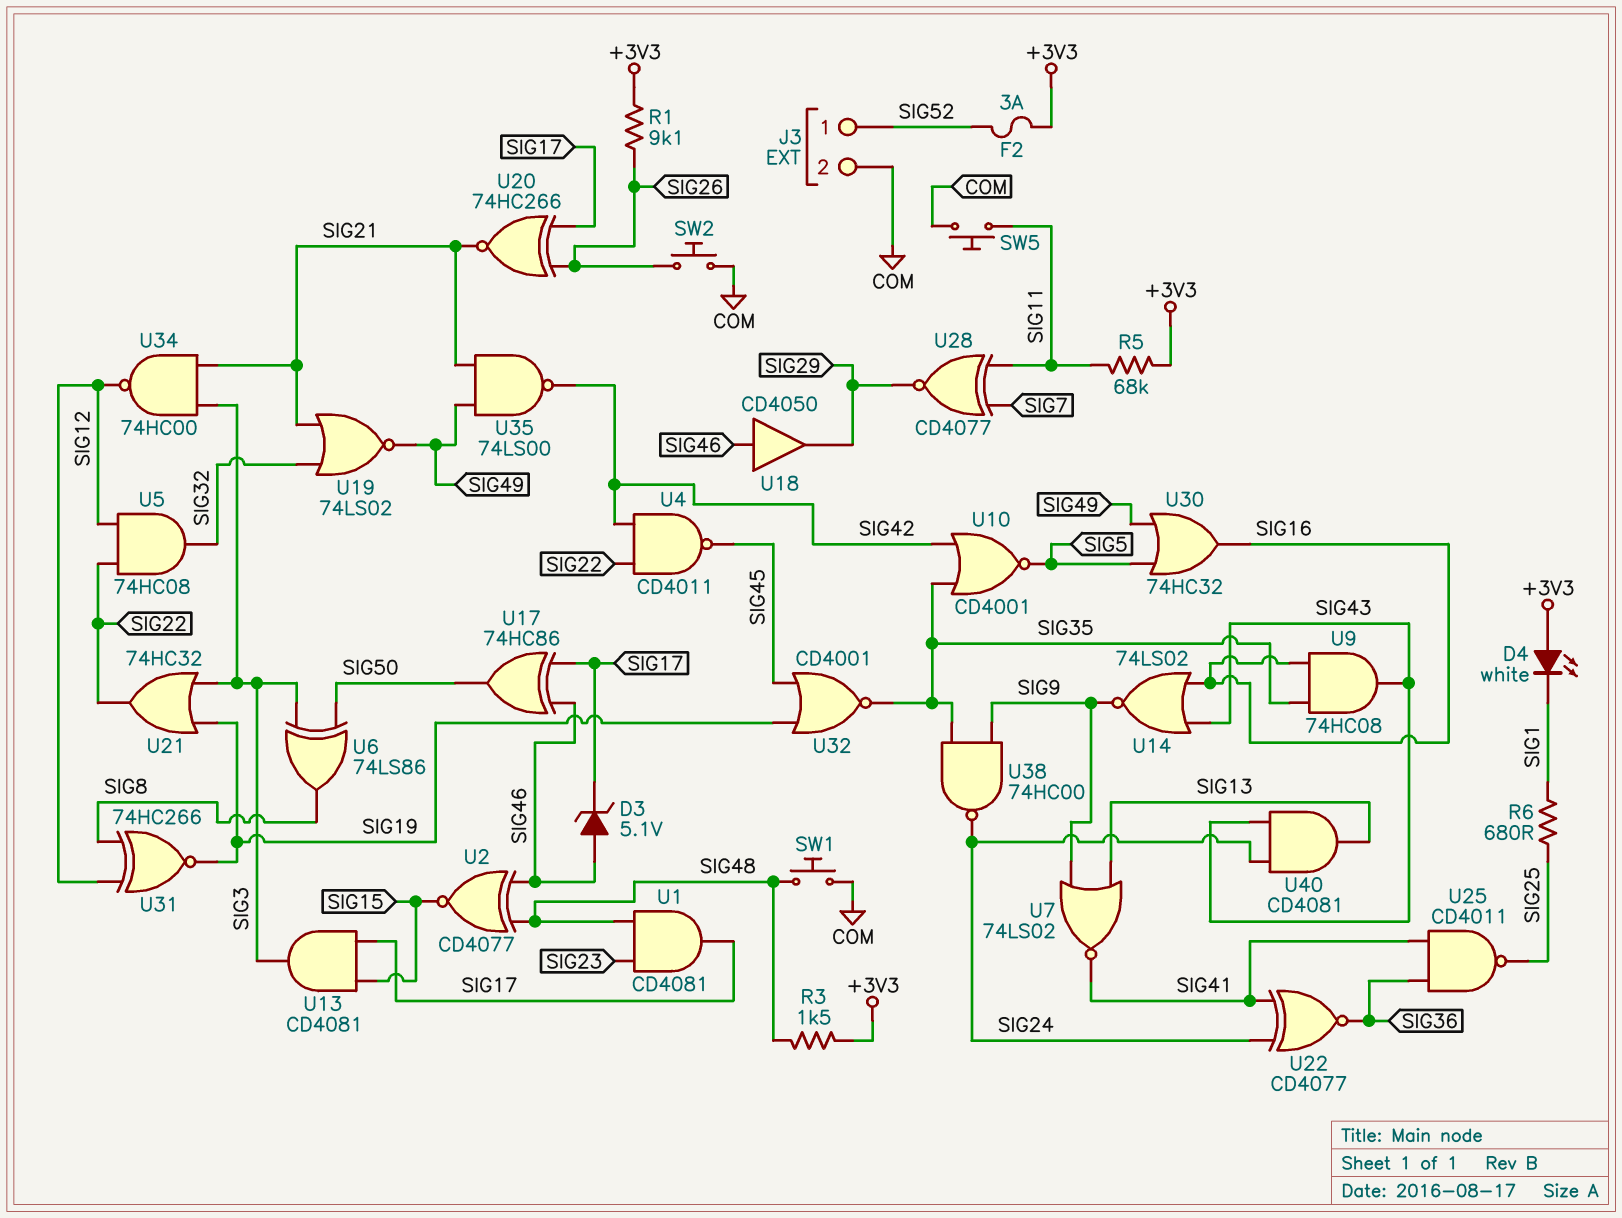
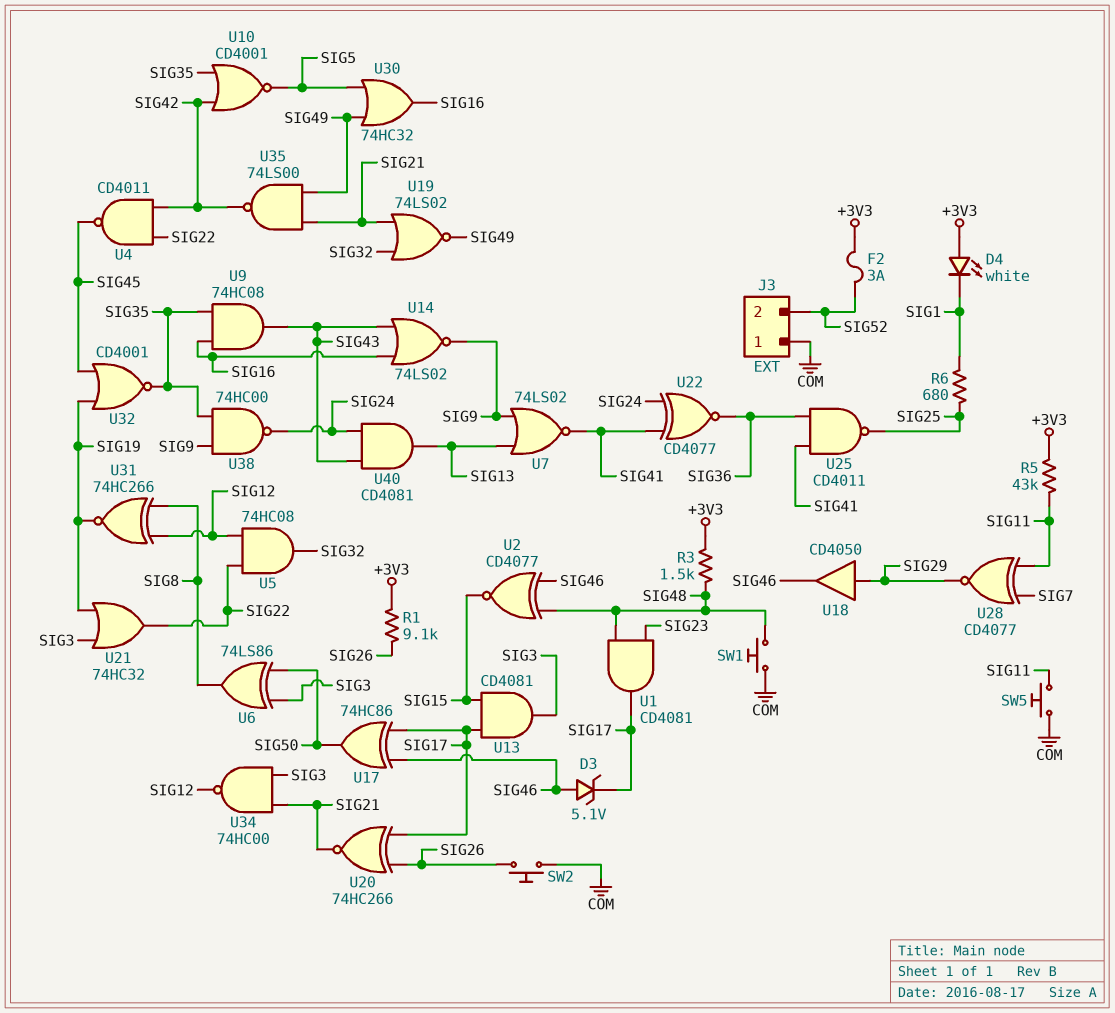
J3 pin 1: SIG52 -> COM
J3 pin 2: COM -> SIG52
R5: 68k (+3V3, SIG11) -> 43k (+3V3, SIG11)
U18: buffer CD4050 (in SIG46, out SIG29) -> buffer CD4050 (in SIG29, out SIG46)

